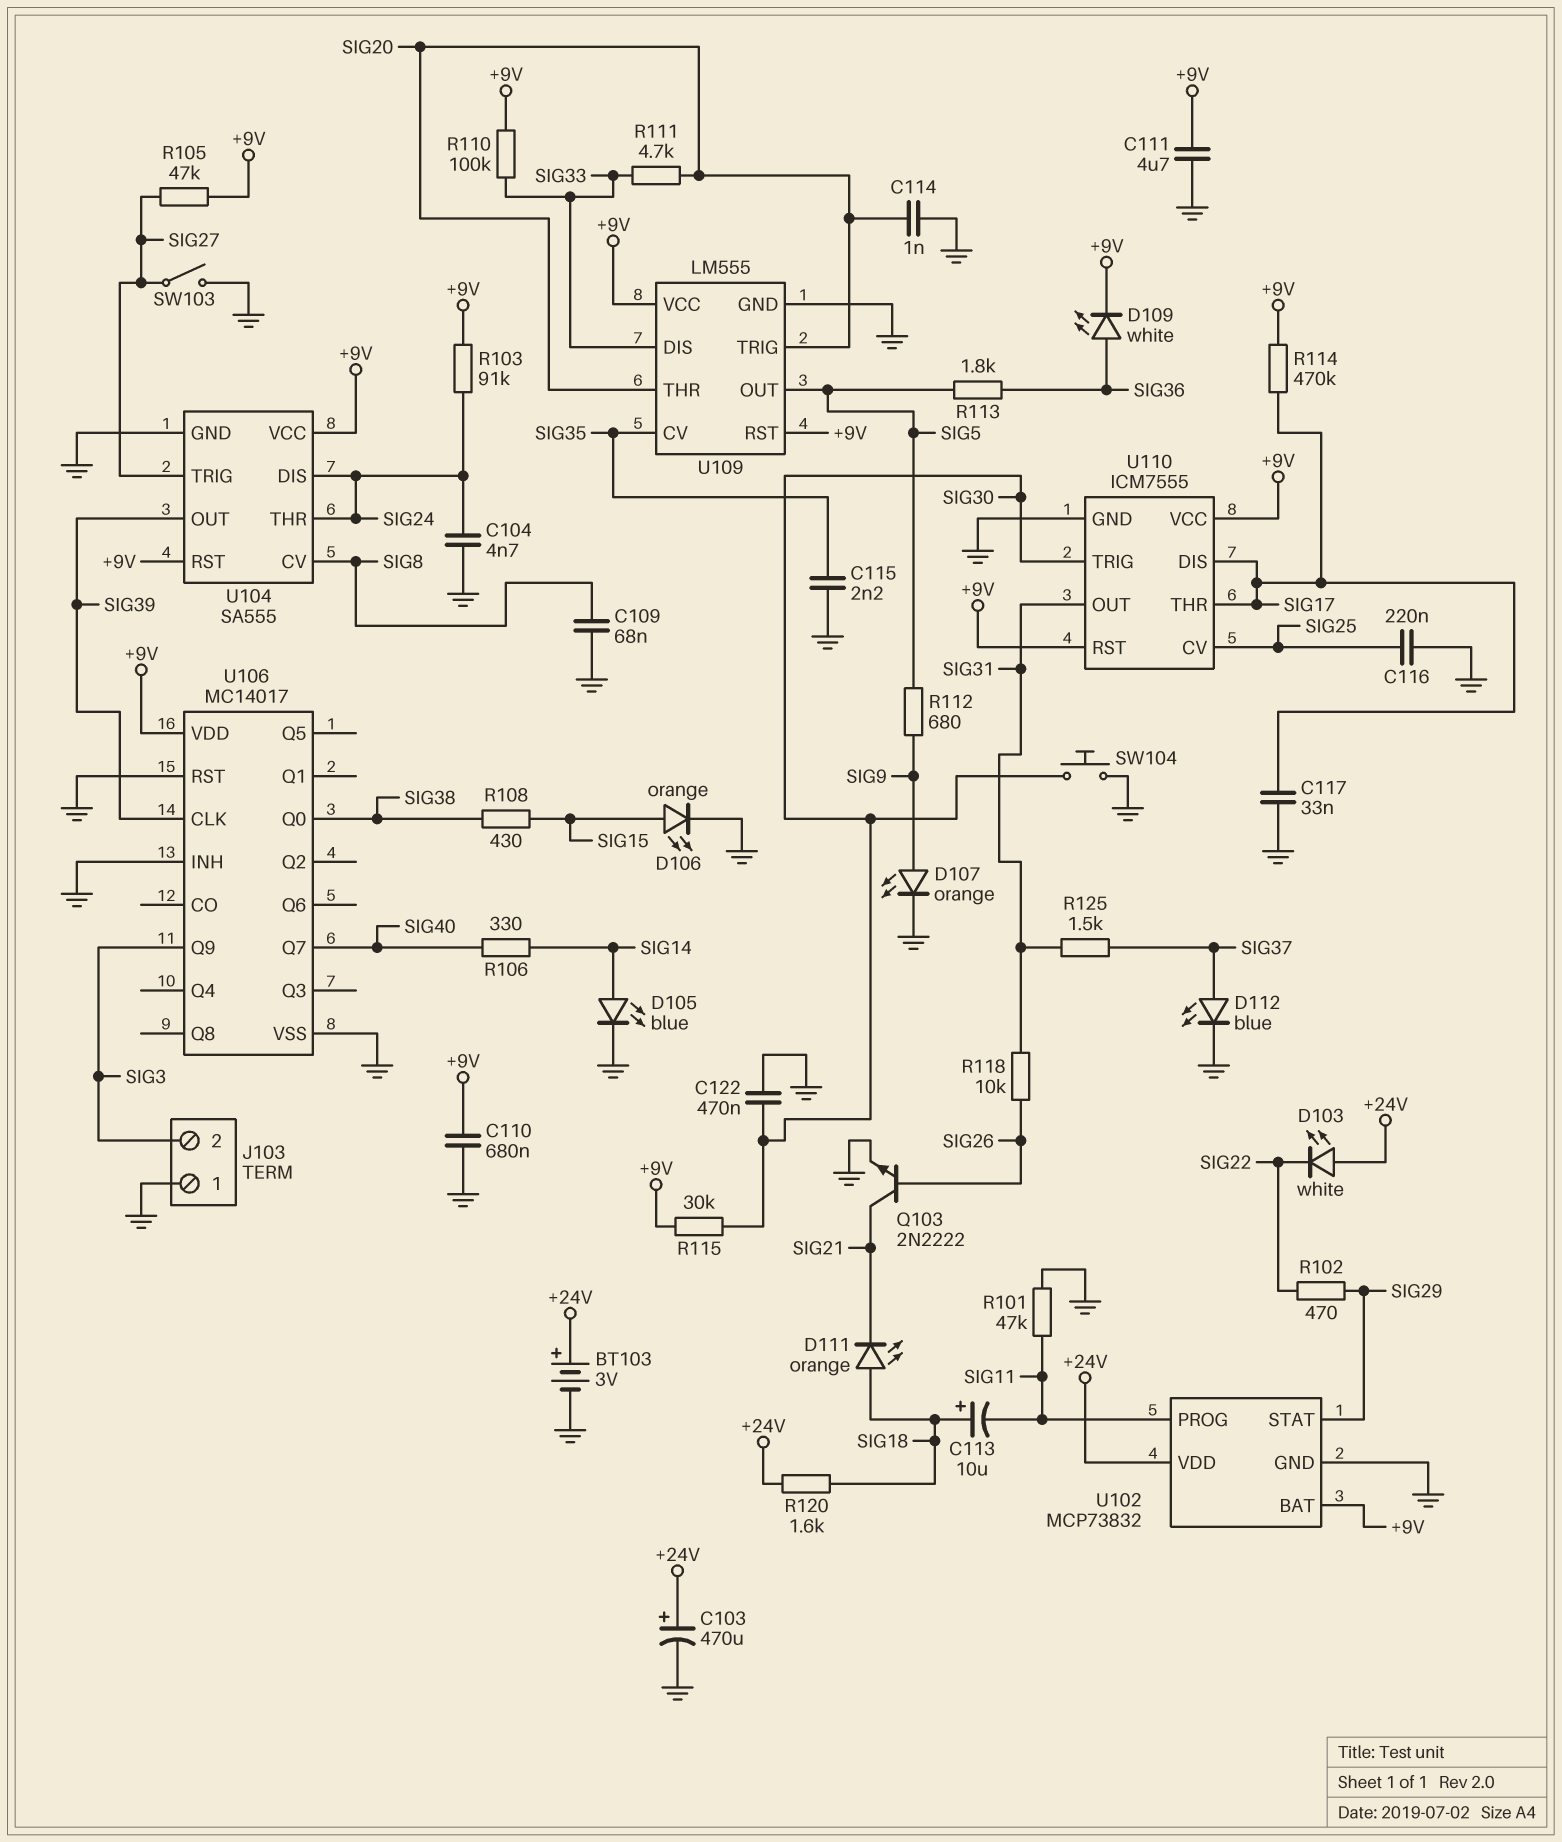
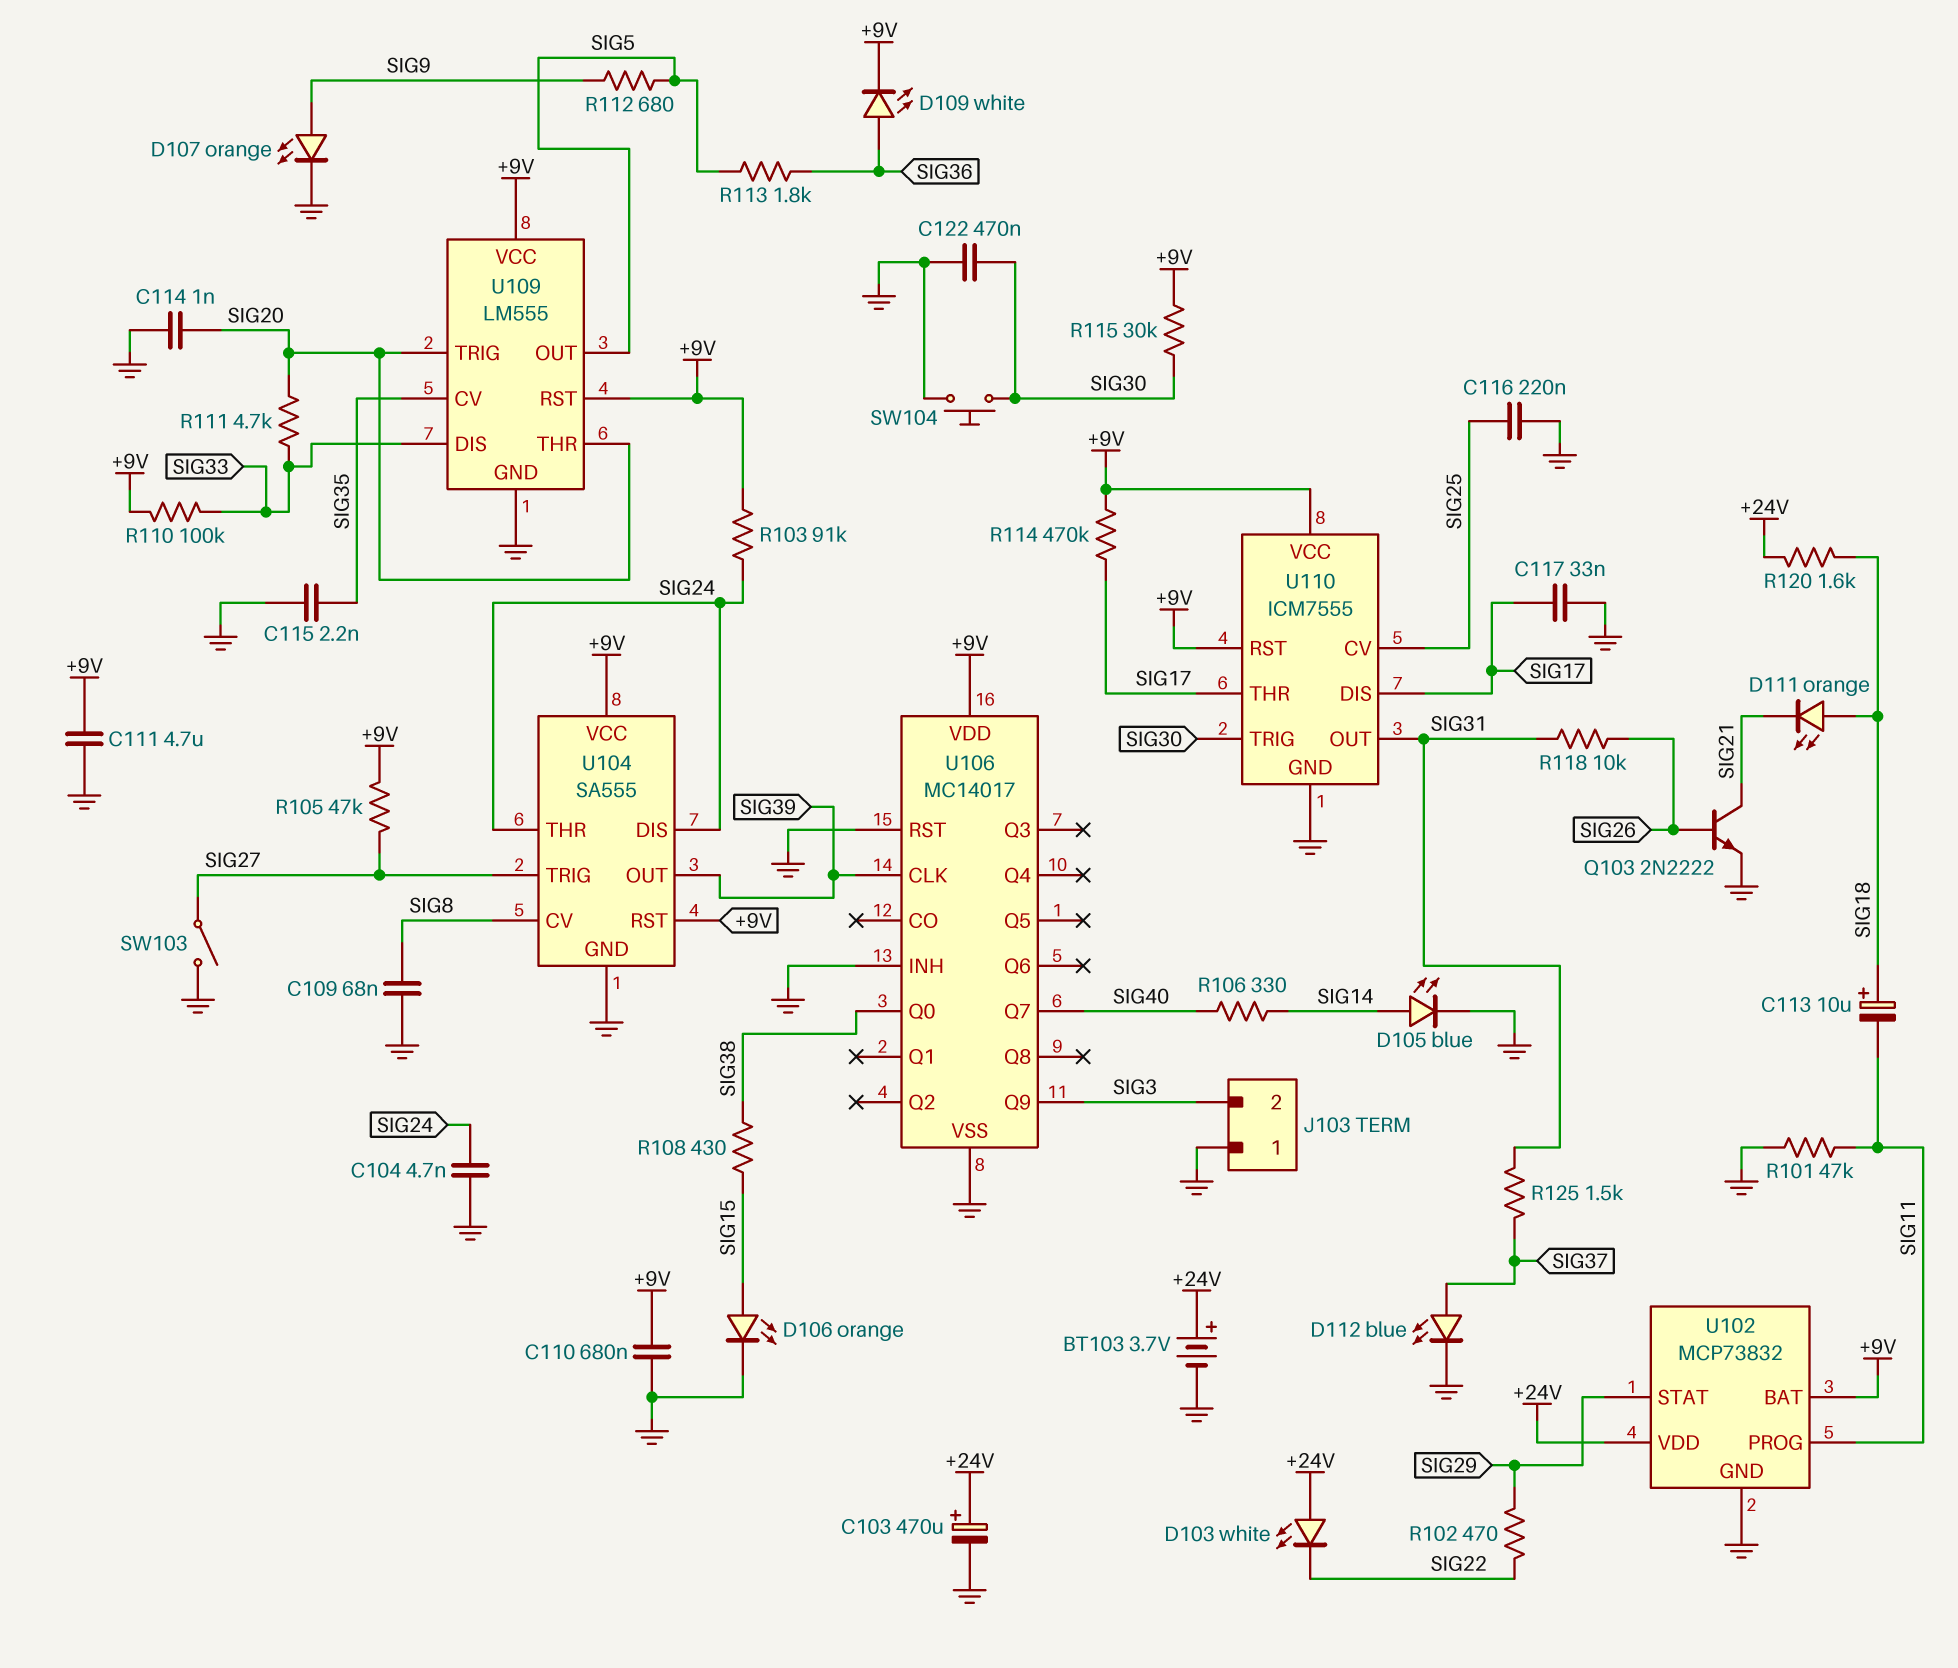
BT103: 3V (plus +24V, minus GND) -> 3.7V (plus +24V, minus GND)

